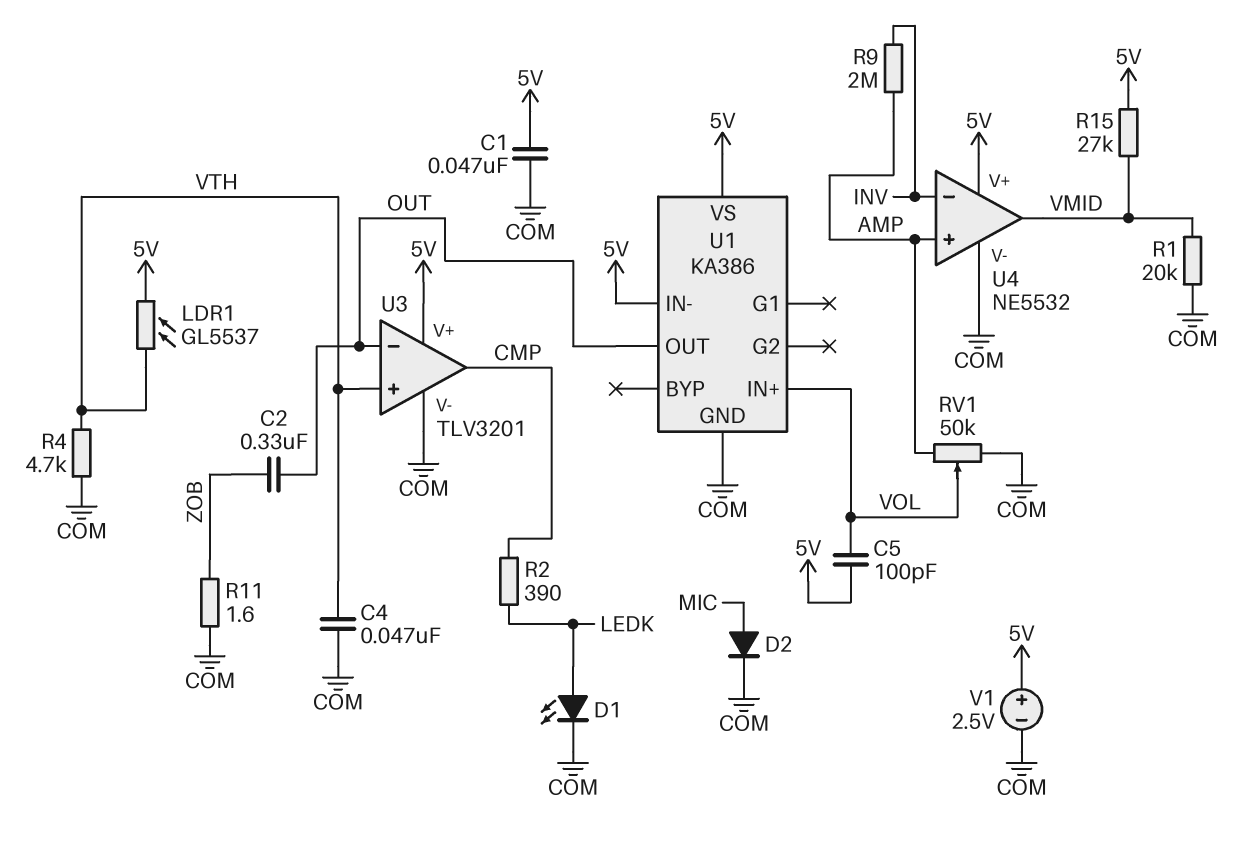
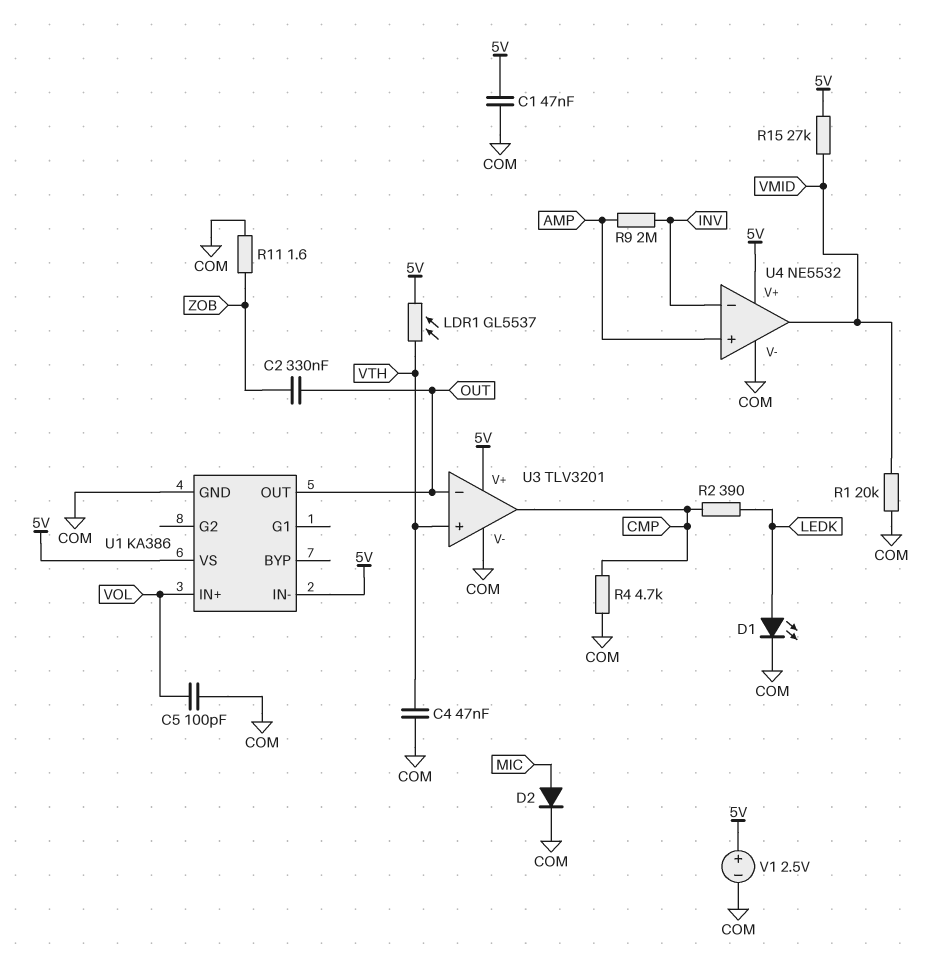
C5: 100pF (5V, VOL) -> 100pF (COM, VOL)
R4: 4.7k (COM, VTH) -> 4.7k (CMP, COM)
RV1: 50k (AMP, COM, wiper VOL) -> none

